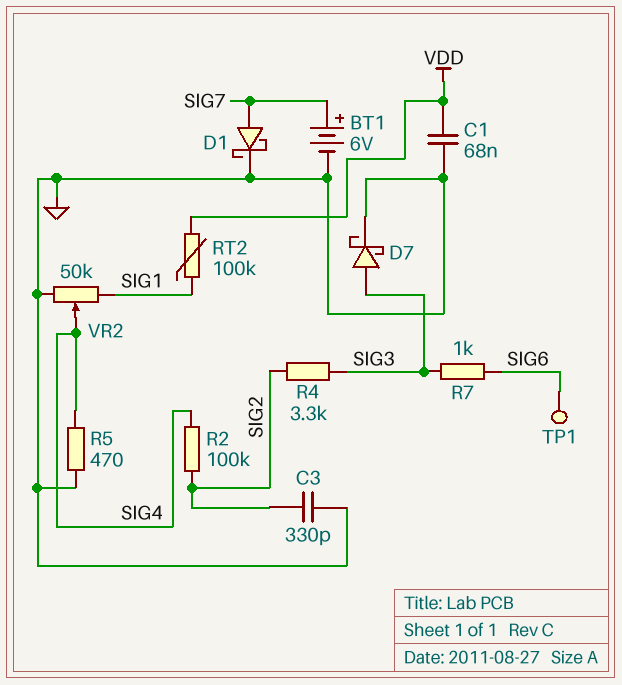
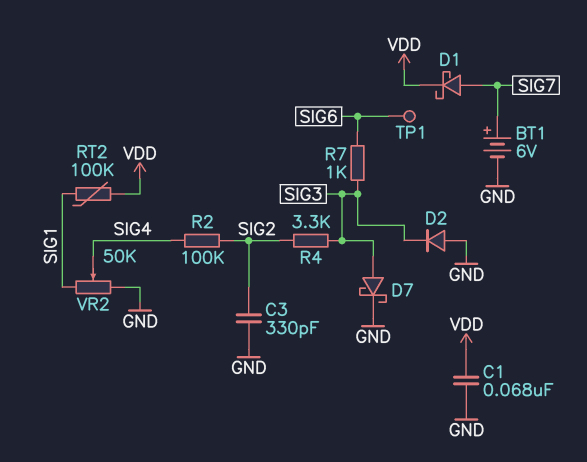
D1: schottky (A SIG7, K GND) -> schottky (A SIG7, K VDD)
D2: none -> diode (A GND, K SIG3)
R5: 470 (GND, SIG4) -> none

